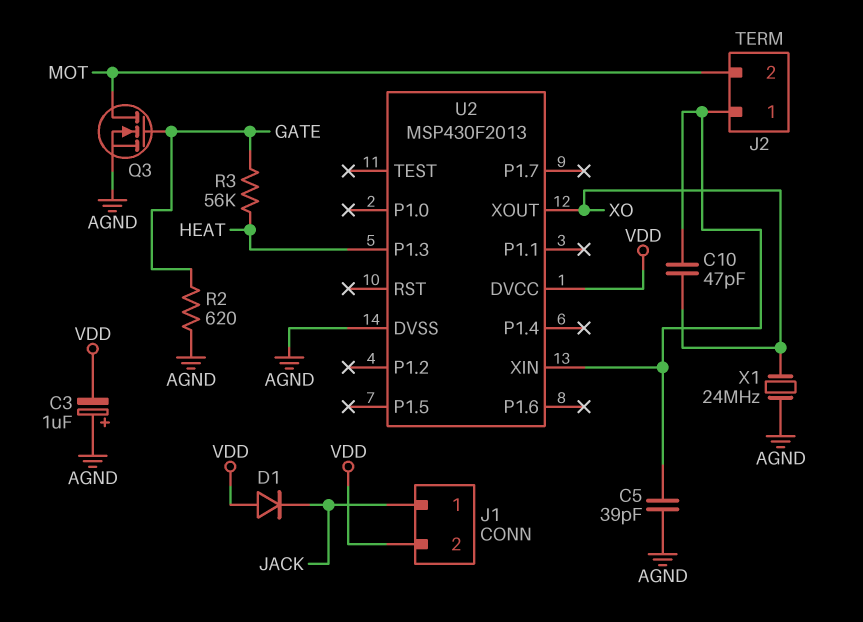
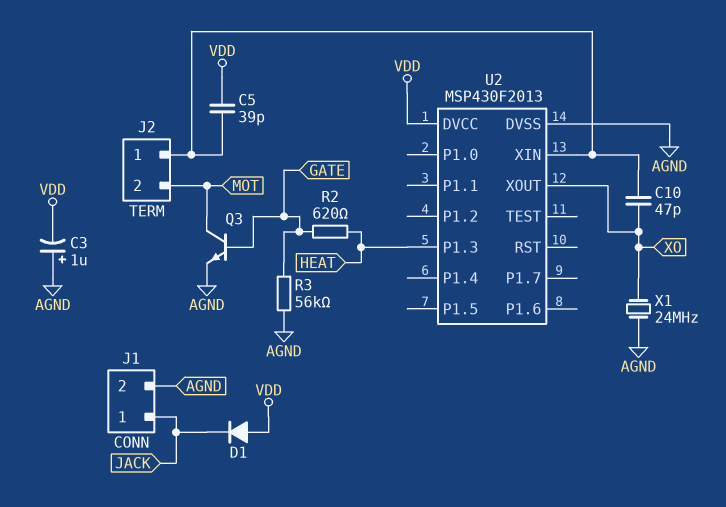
C5: 39pF (AGND, J2/1) -> 39pF (J2/1, VDD)
J1 pin 2: VDD -> AGND
Q3: NMOS (G GATE, D MOT, S AGND) -> NPN (B GATE, C MOT, E AGND)
R2: 620 (AGND, GATE) -> 620 (GATE, HEAT)
R3: 56k (GATE, HEAT) -> 56k (AGND, GATE)

